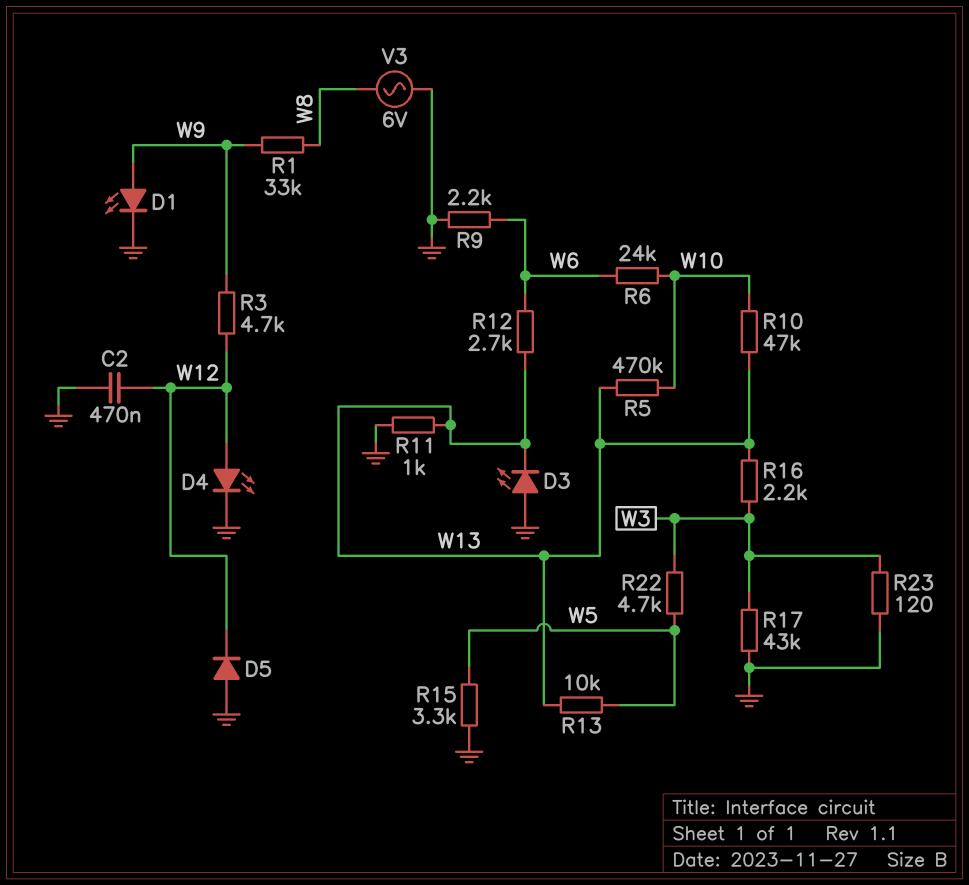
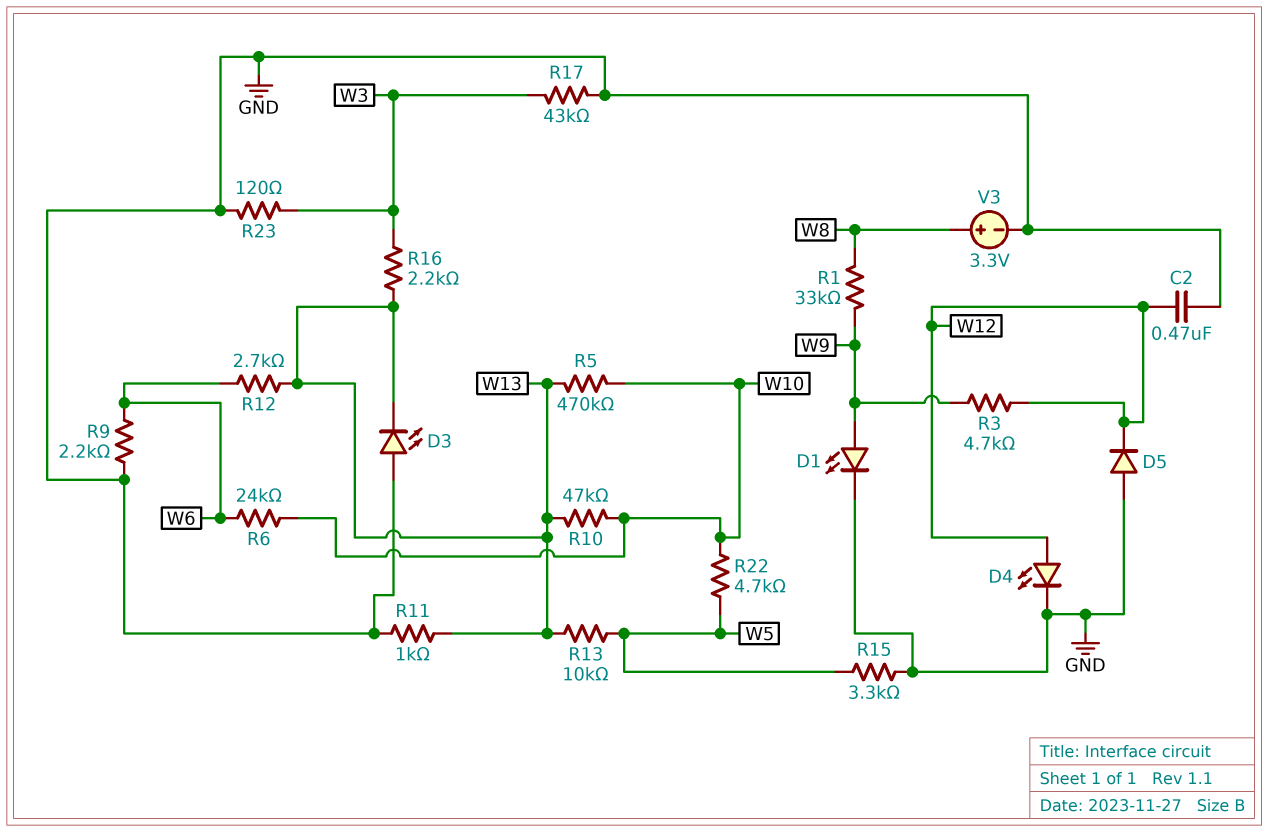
R22: 4.7k (W3, W5) -> 4.7k (W5, W10)
V3: AC 6V (GND, W8) -> 3.3V (plus W8, minus GND)

